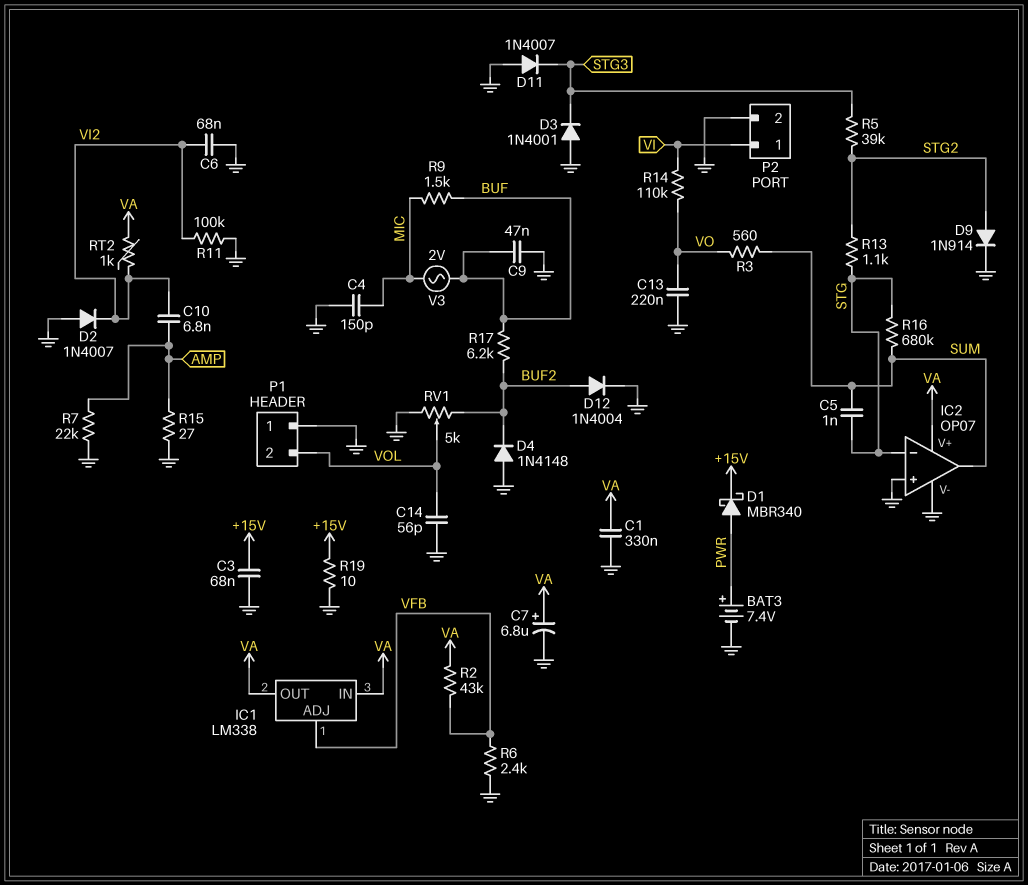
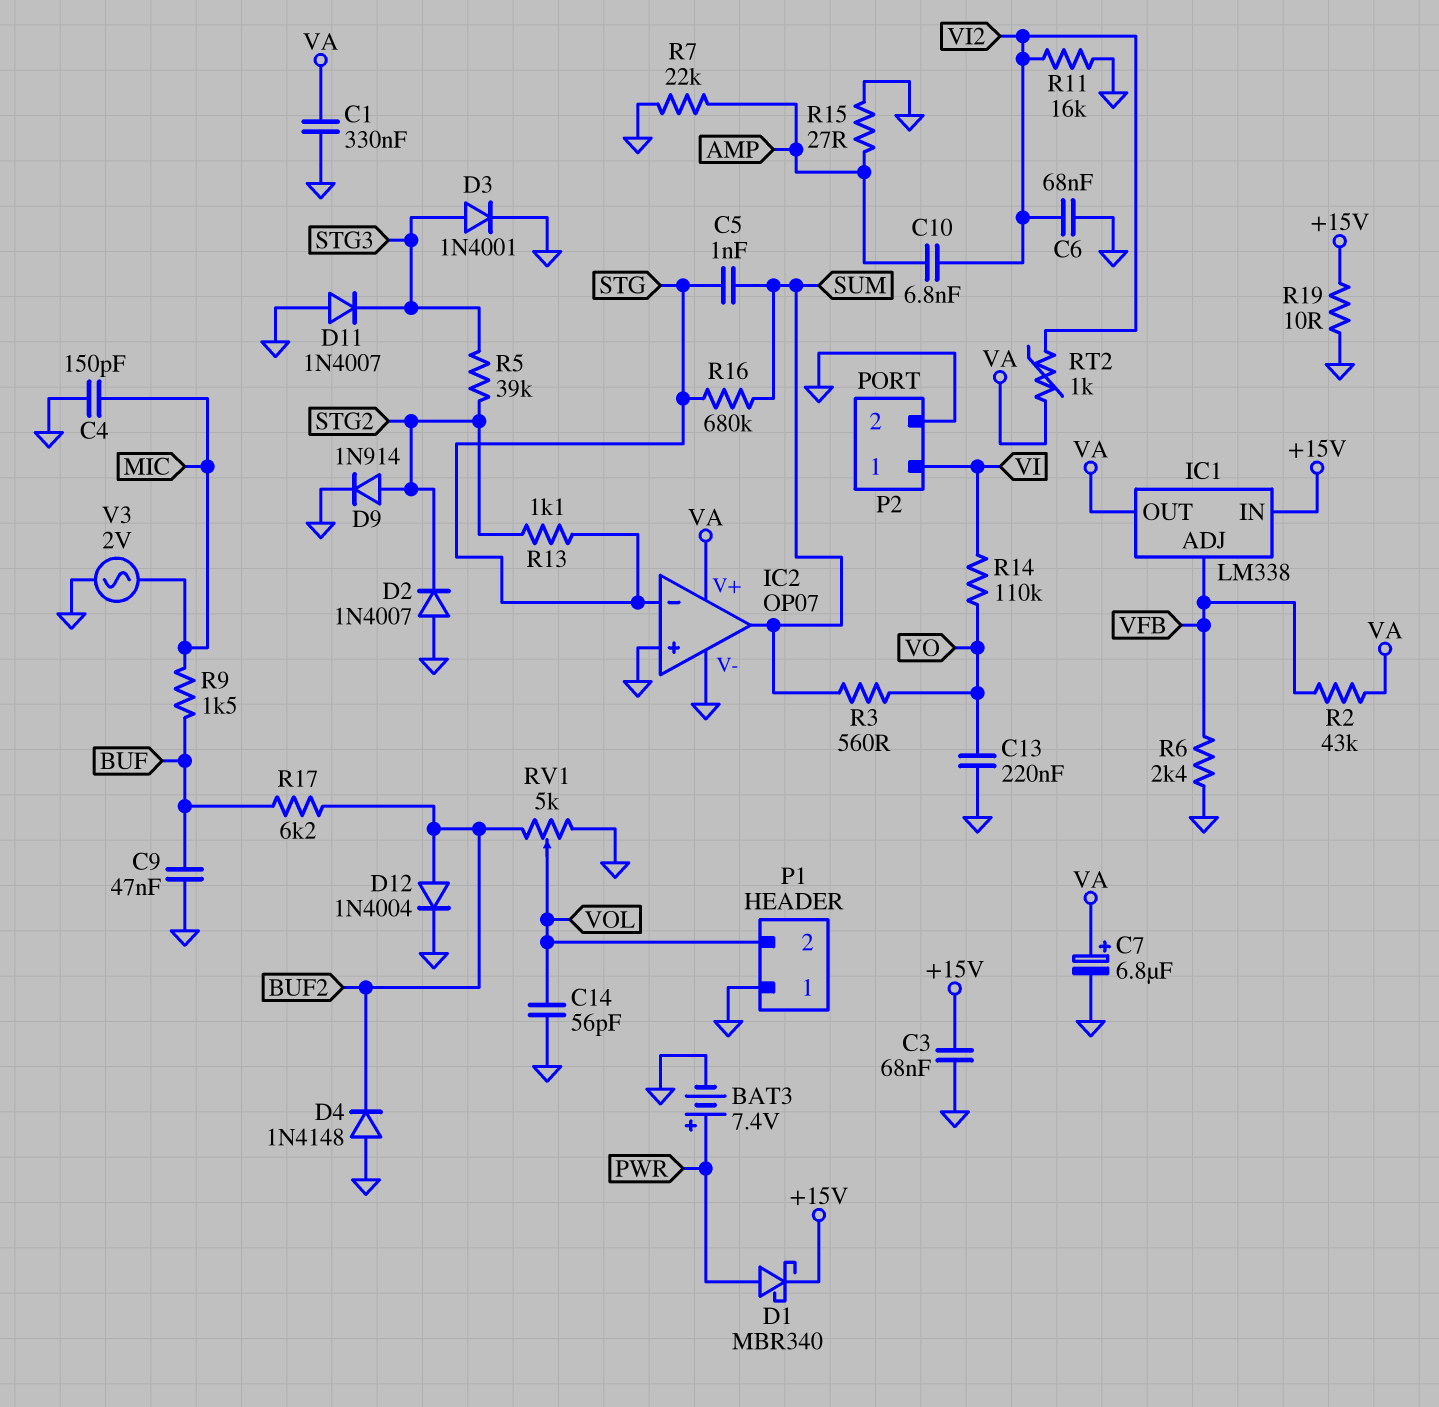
D2: diode 1N4007 (A GND, K VI2) -> diode 1N4007 (A GND, K STG2)
D3: diode 1N4001 (A GND, K STG3) -> diode 1N4001 (A STG3, K GND)
IC1 pin IN: VA -> +15V
R11: 100k (GND, VI2) -> 16k (GND, VI2)
V3: AC 2V (BUF, MIC) -> AC 2V (GND, MIC)

